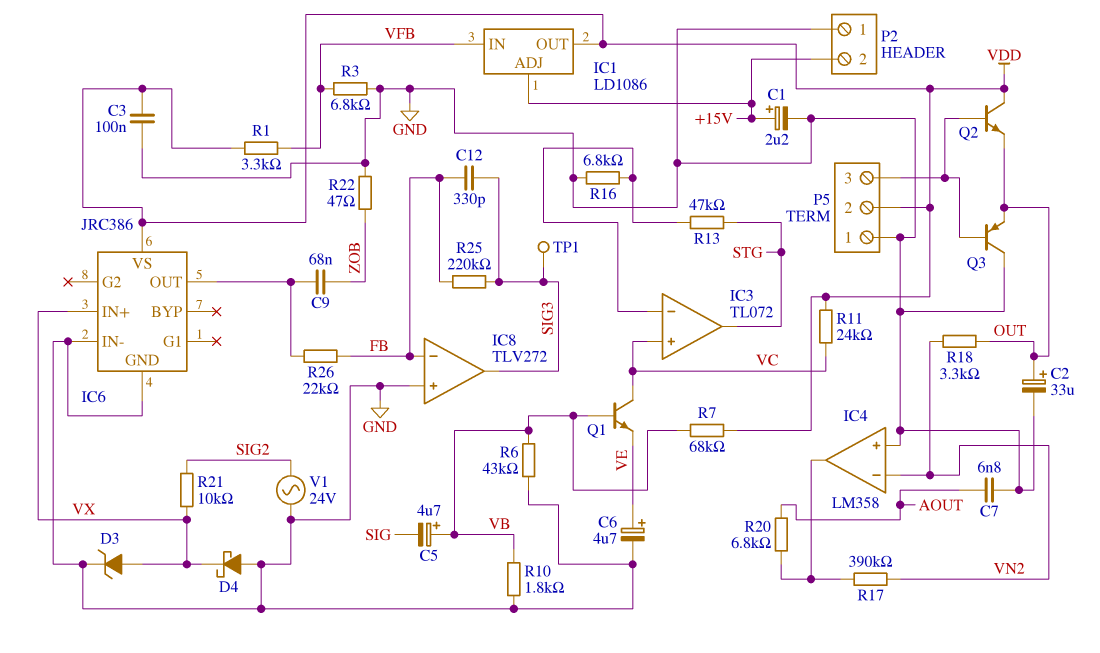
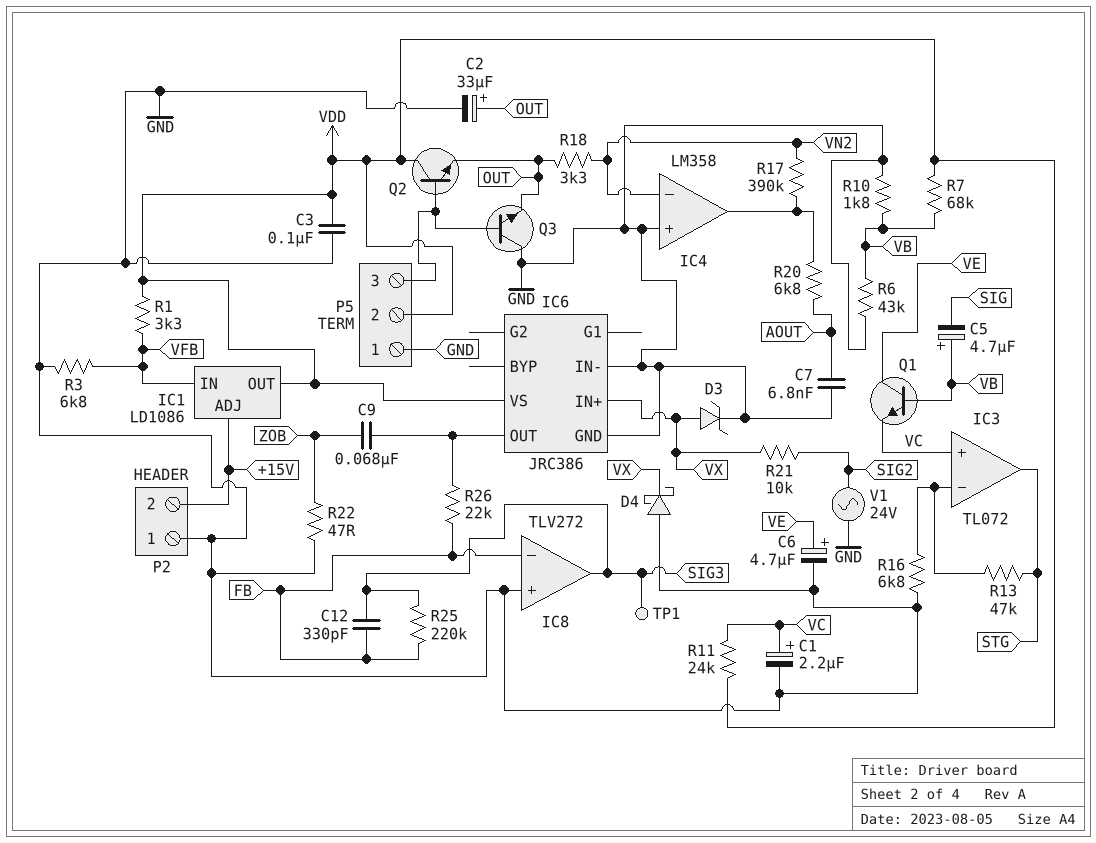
C1: 2.2uF (plus +15V, minus GND) -> 2.2uF (plus VC, minus GND)
Q1: NPN (B VB, C VC, E VE) -> NPN (B VB, C VE, E VC)
Q3: PNP (B P5/3, C GND, E OUT) -> NPN (B P5/3, C GND, E OUT)

